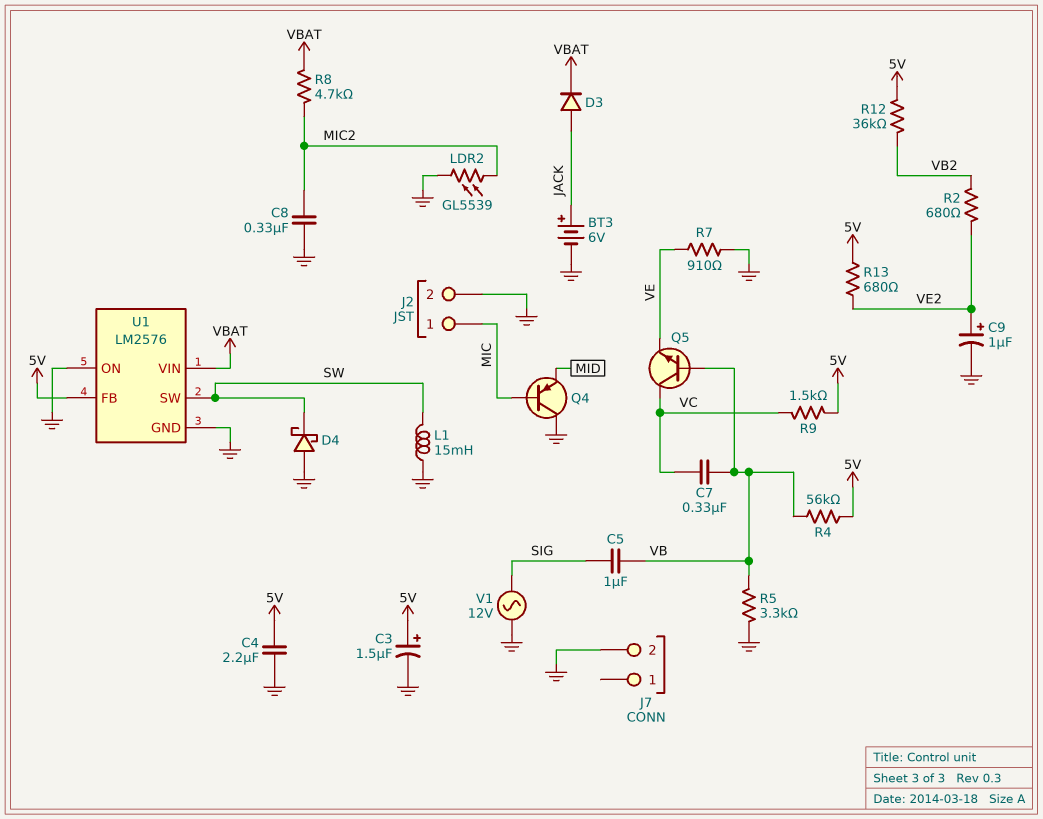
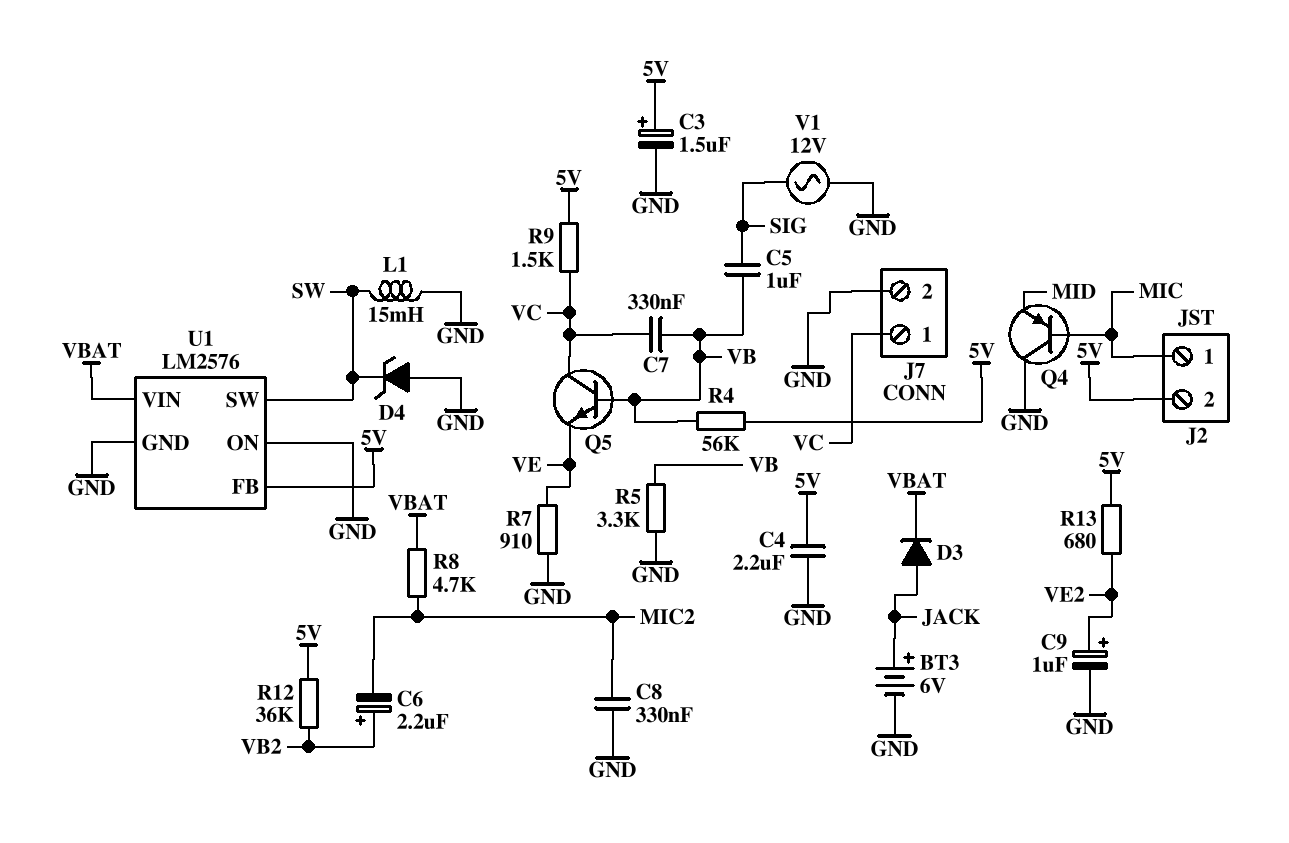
C6: none -> 2.2uF (plus VB2, minus MIC2)
D4: schottky (A GND, K SW) -> zener (A GND, K SW)
J2 pin 2: GND -> 5V
J7 pin 1: none -> VC
LDR2: GL5539 (GND, MIC2) -> none
R2: 680 (VB2, VE2) -> none

